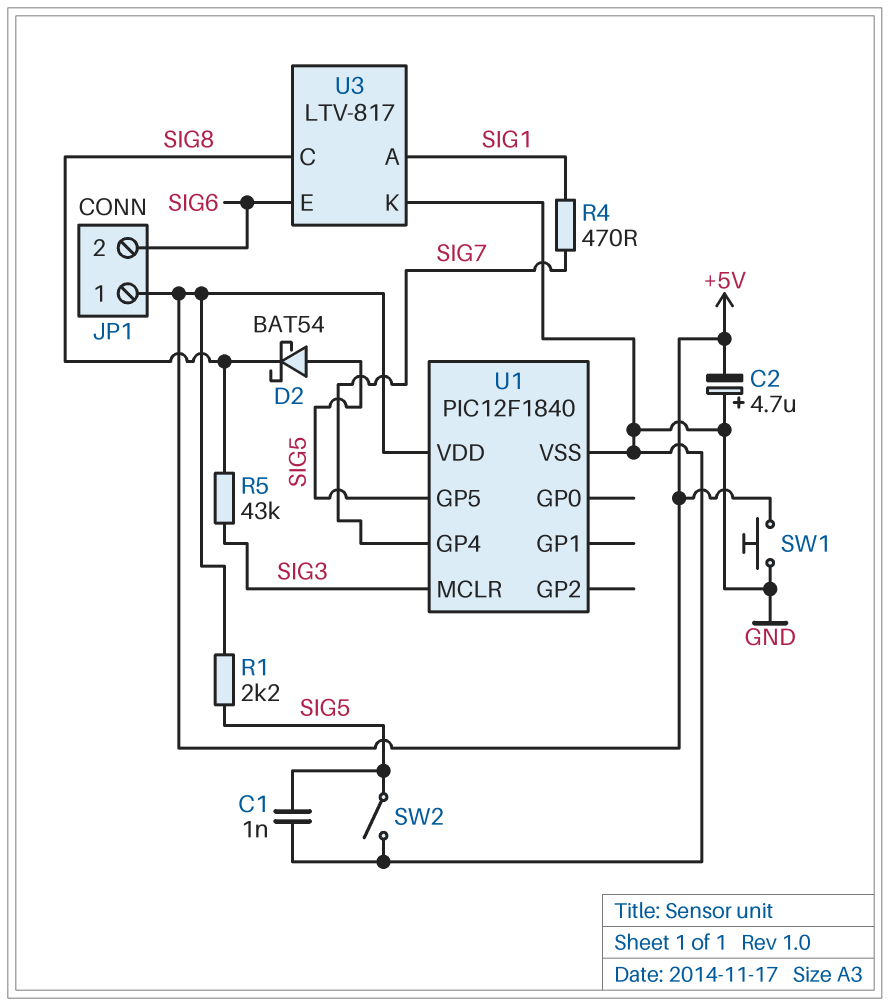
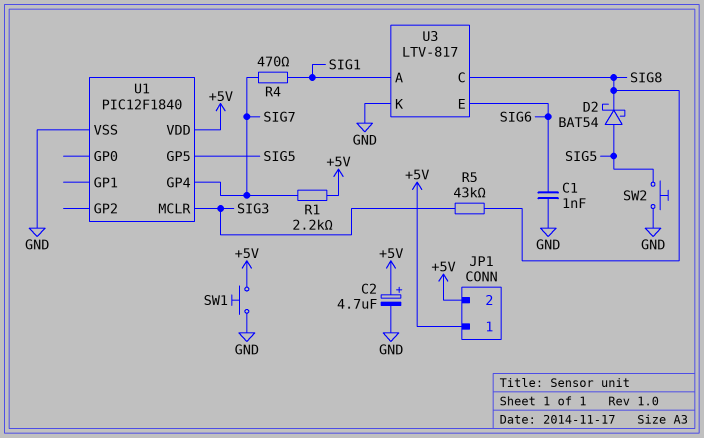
C1: 1nF (GND, SIG5) -> 1nF (GND, SIG6)
C2: 4.7uF (plus GND, minus +5V) -> 4.7uF (plus +5V, minus GND)
JP1 pin 2: SIG6 -> +5V
R1: 2.2k (+5V, SIG5) -> 2.2k (+5V, SIG7)
SW2: switch (GND, SIG5) -> button (GND, SIG5)

